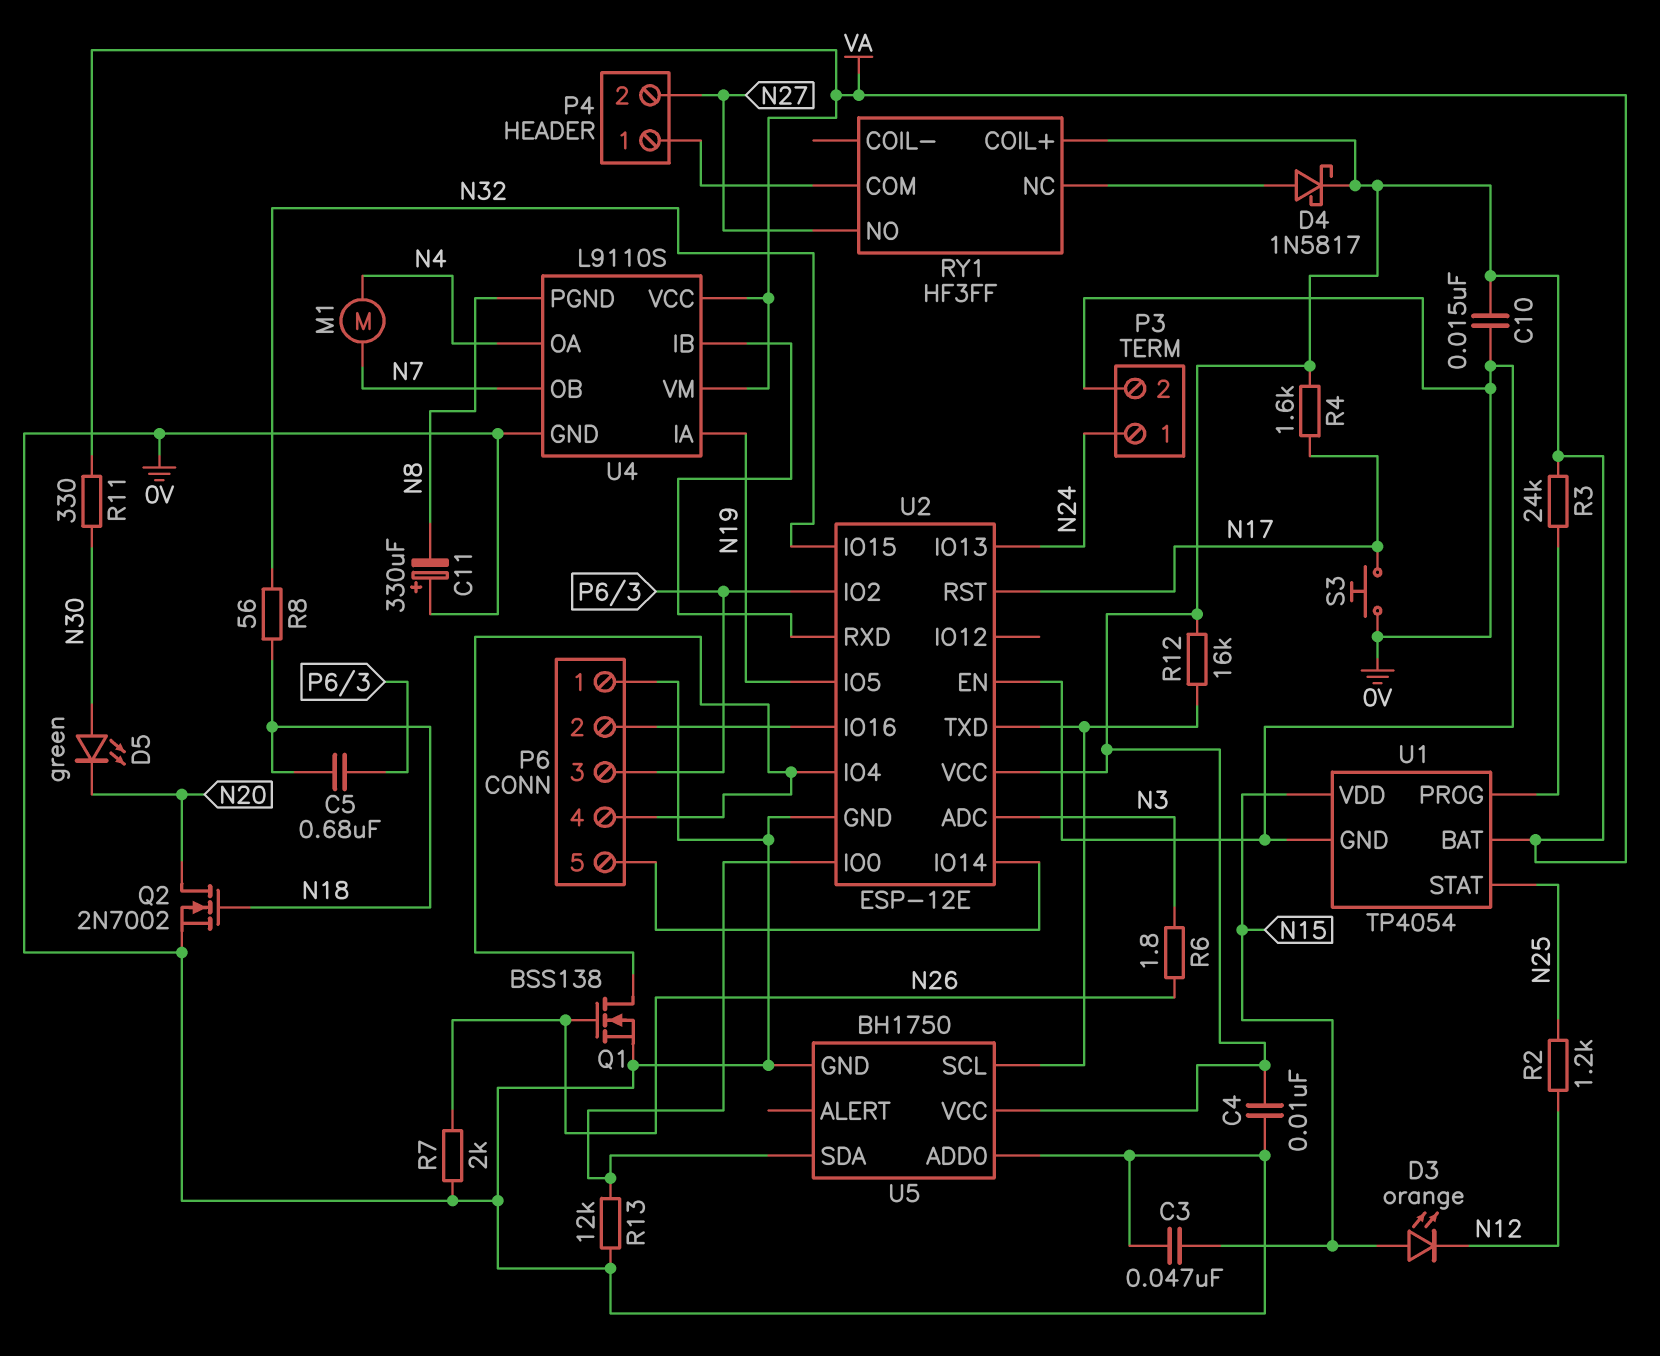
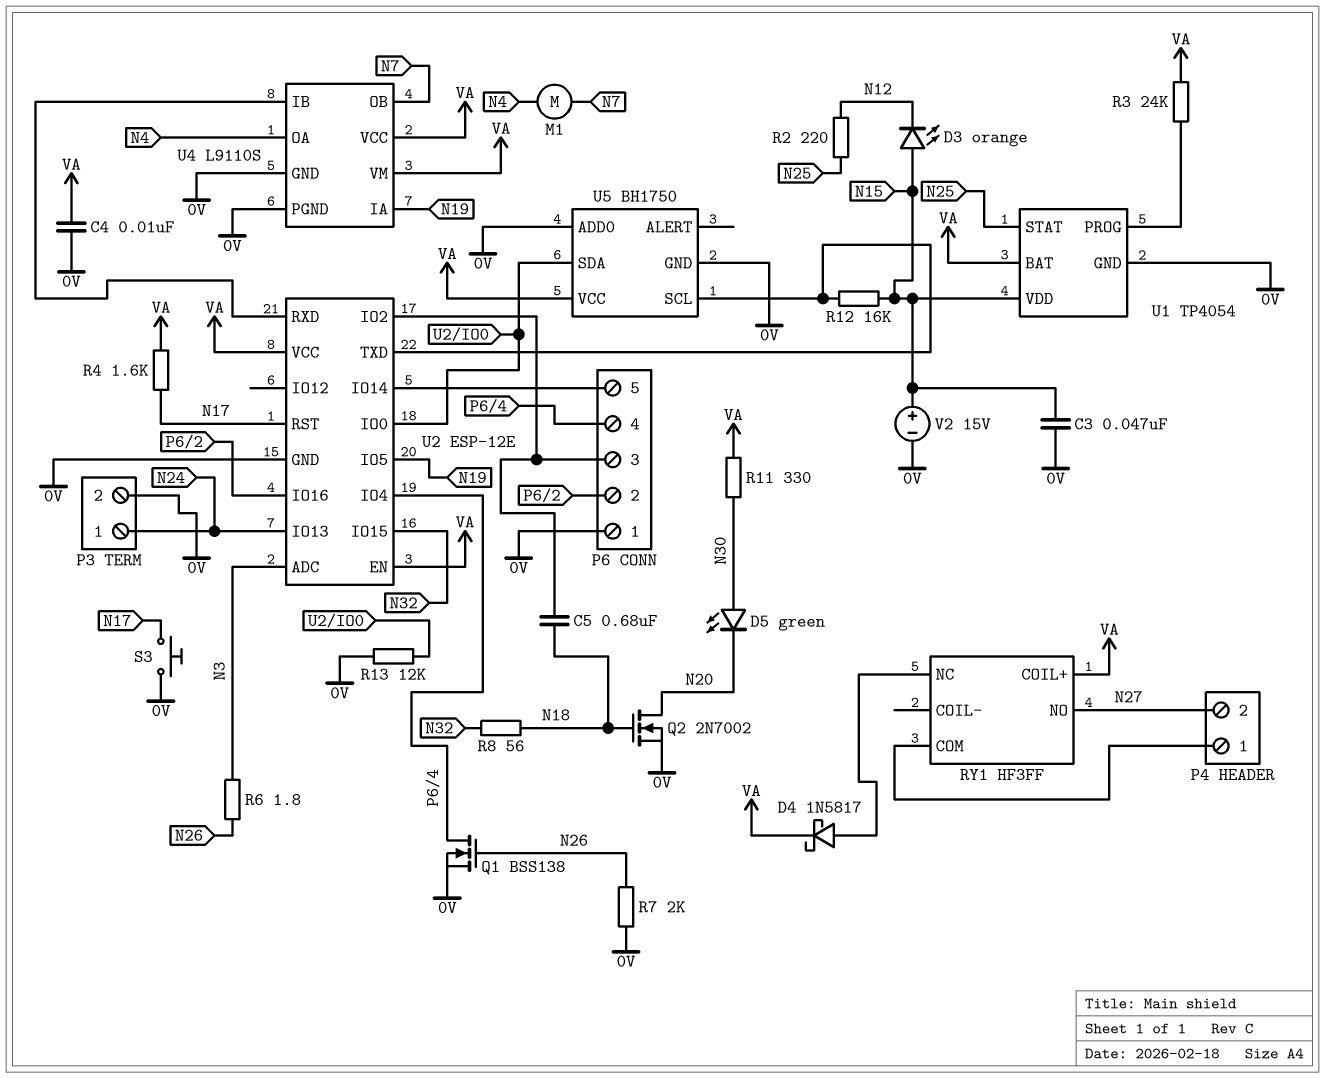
C10: 15nF (0V, VA) -> none
C11: 330uF (plus 0V, minus N8) -> none
R2: 1.2k (N12, N25) -> 220 (N12, N25)
R12: 16k (U2/TXD, VA) -> 16k (N15, U2/TXD)
U2 pin EN: 0V -> VA
U4 pin PGND: N8 -> 0V
V2: none -> 15V (plus N15, minus 0V)

